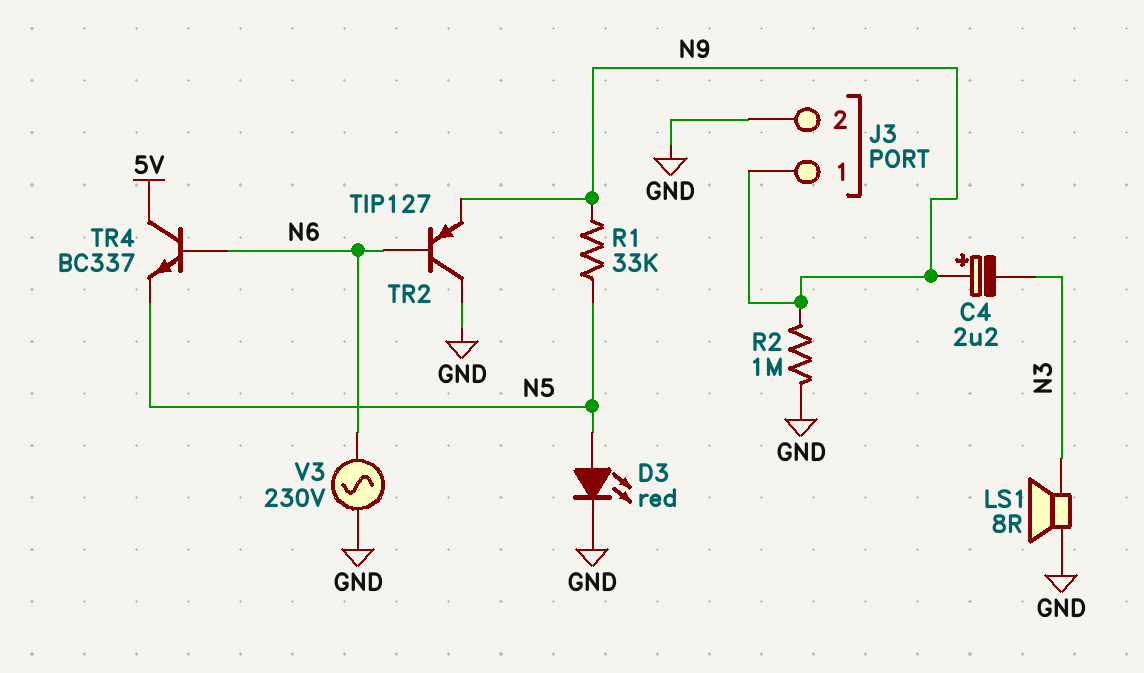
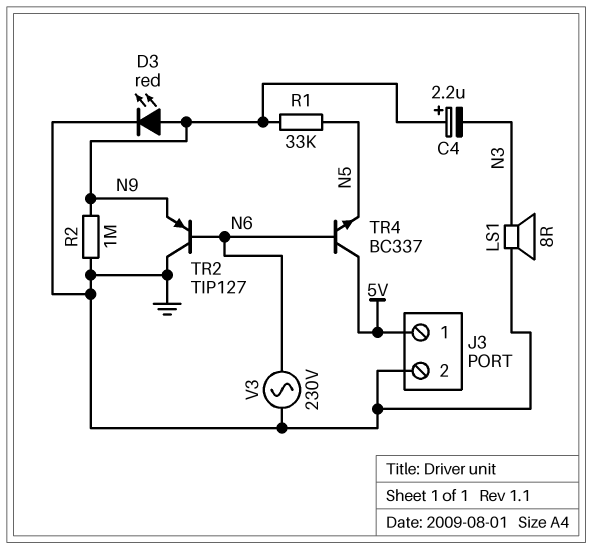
D3: LED red (A N5, K GND) -> LED red (A N9, K GND)
J3 pin 1: N9 -> 5V

